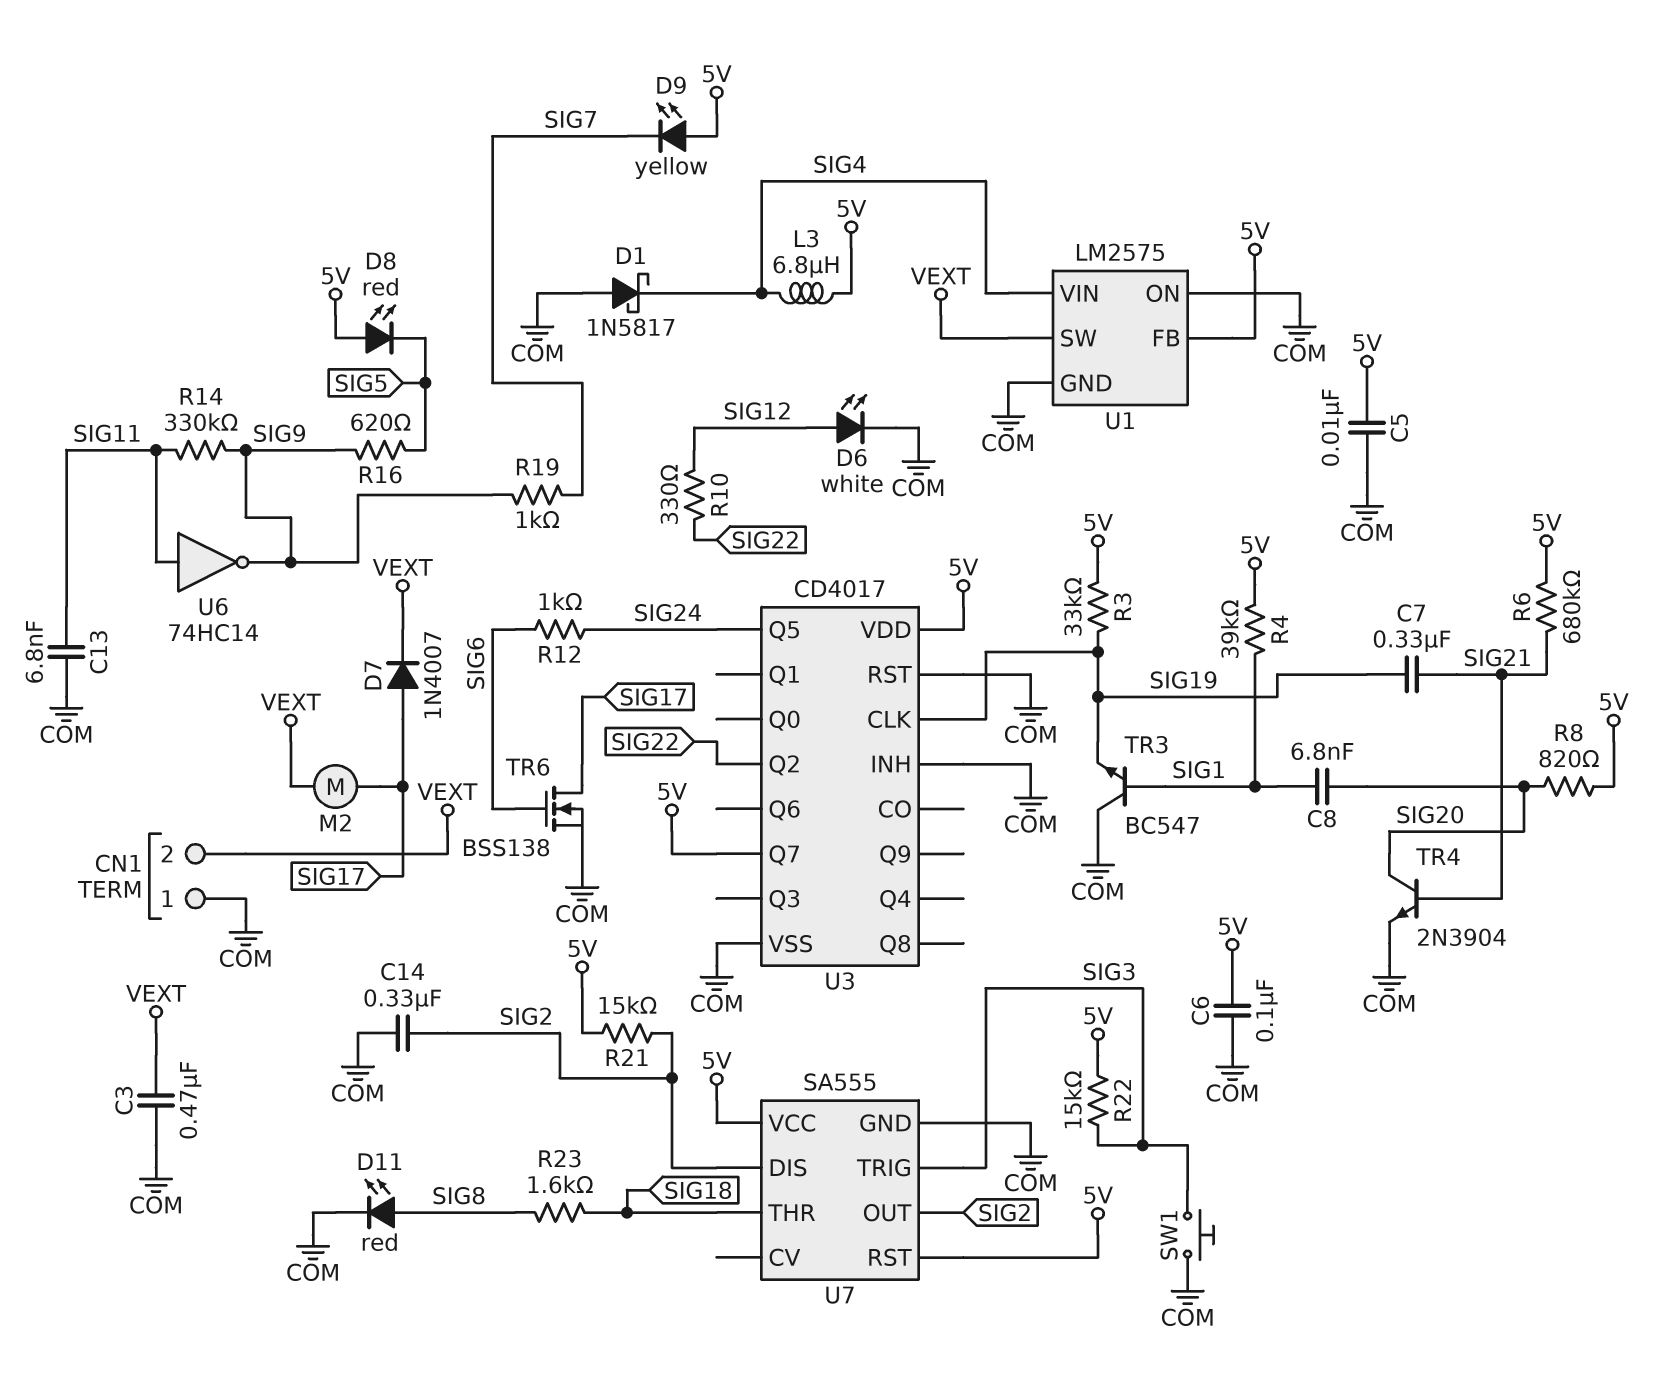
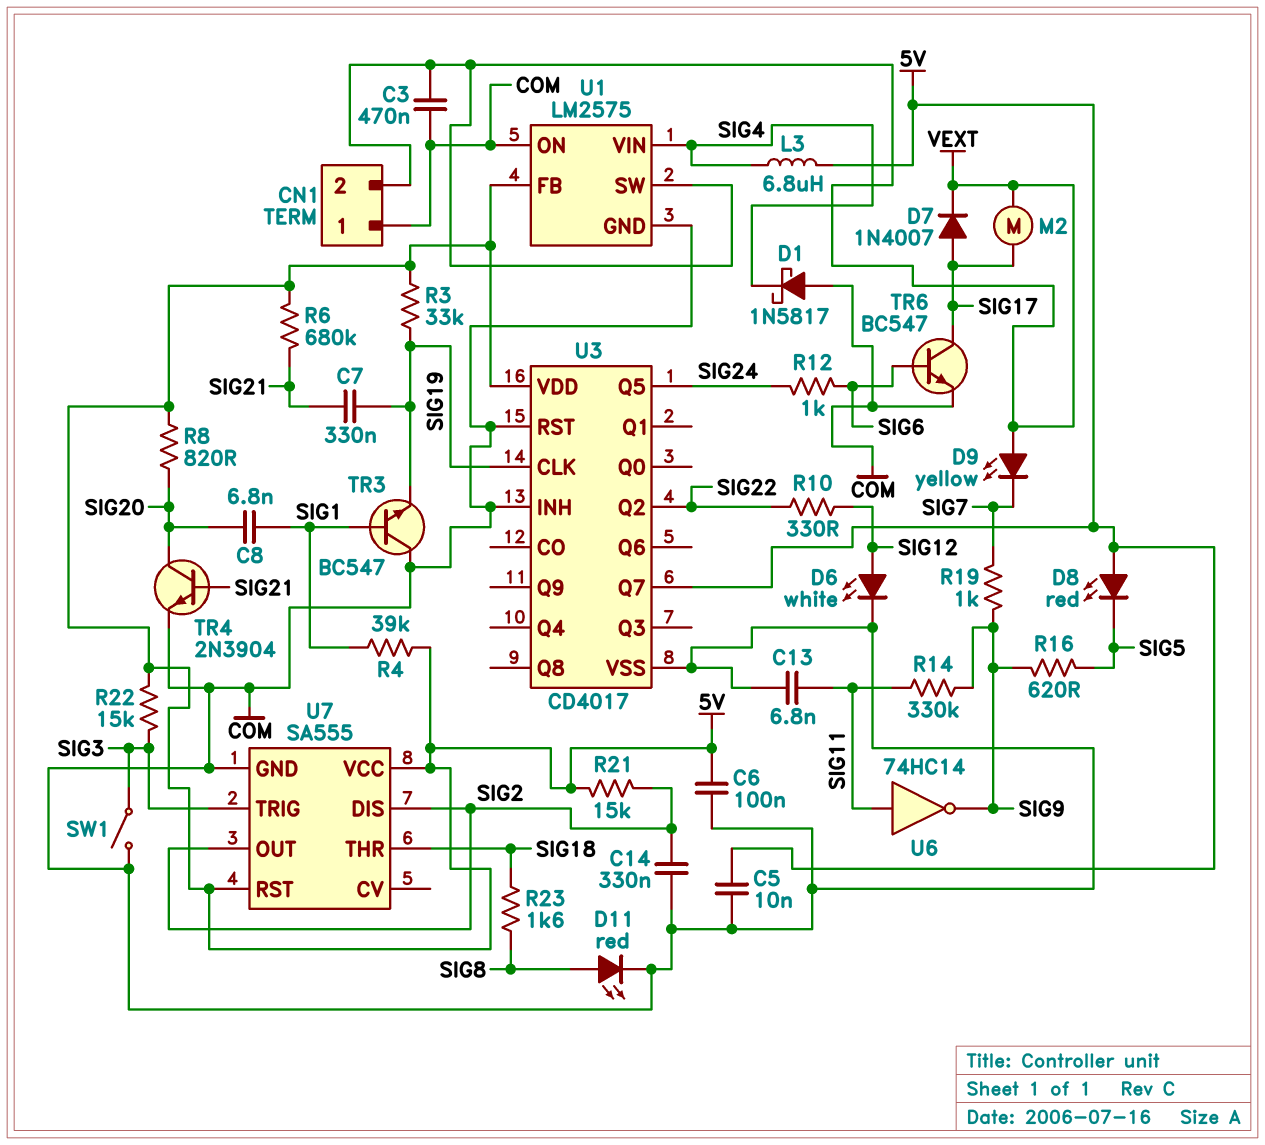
D9: LED yellow (A 5V, K SIG7) -> LED yellow (A VEXT, K SIG7)
SW1: button (COM, SIG3) -> switch (COM, SIG3)
TR6: NMOS BSS138 (G SIG6, D SIG17, S COM) -> NPN BC547 (B SIG6, C SIG17, E COM)

